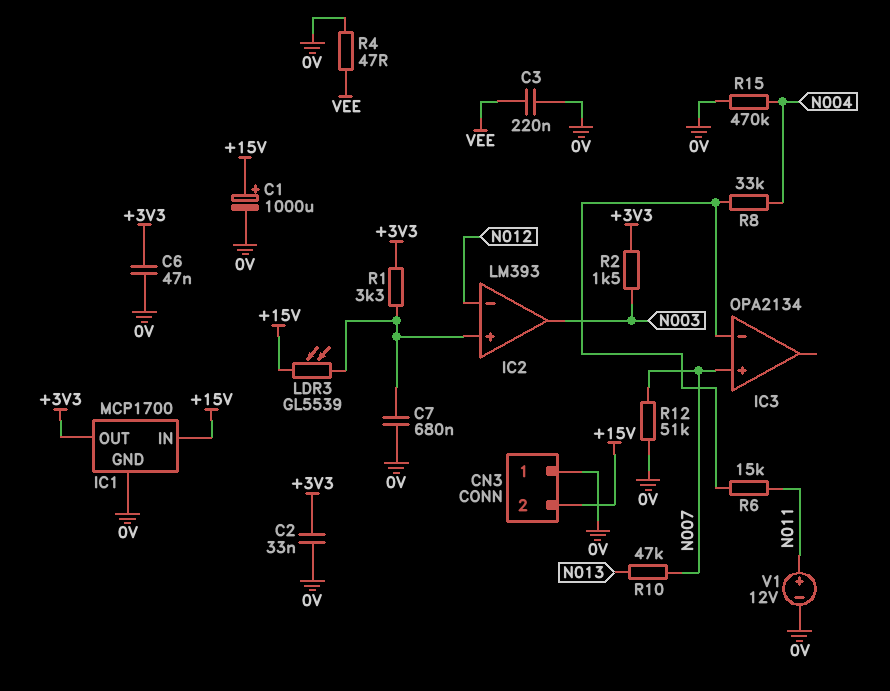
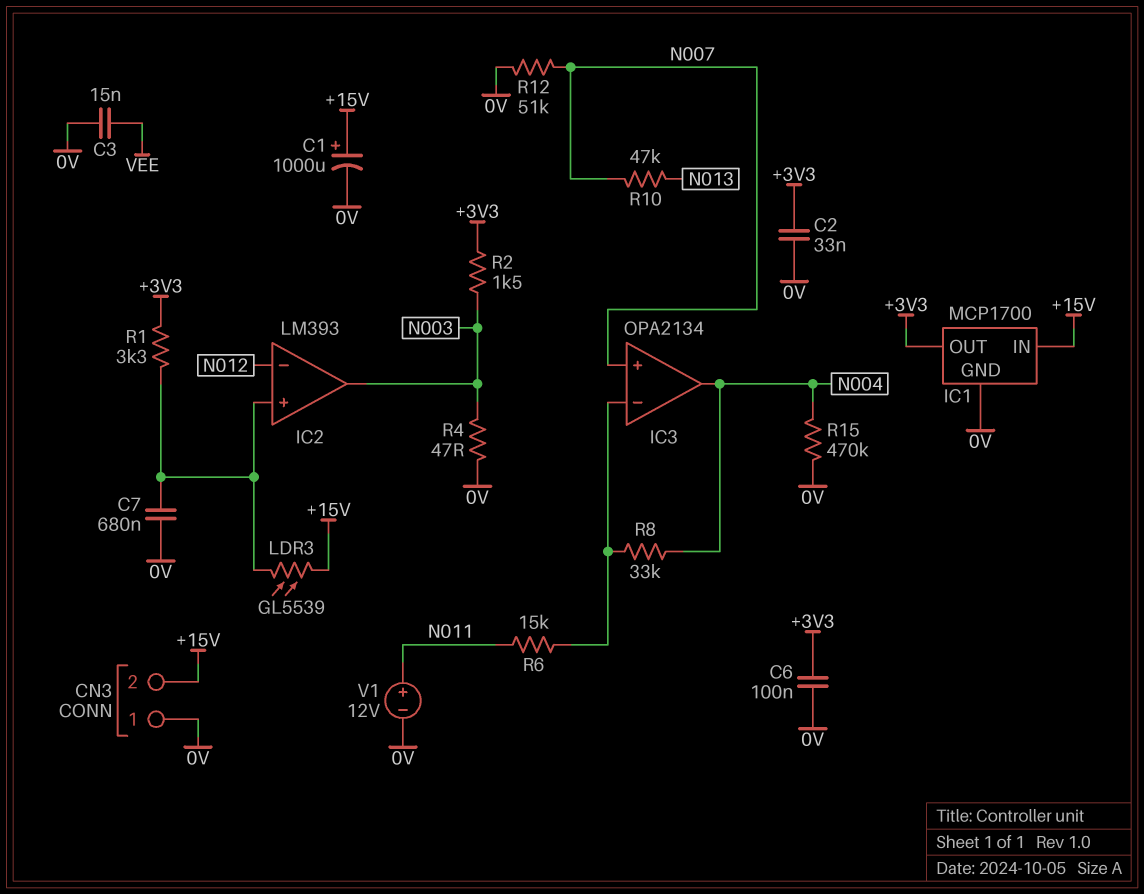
C3: 220nF (0V, VEE) -> 15nF (0V, VEE)
C6: 47nF (+3V3, 0V) -> 100nF (+3V3, 0V)
IC3 pin out: none -> N004
R4: 47 (0V, VEE) -> 47 (0V, N003)

